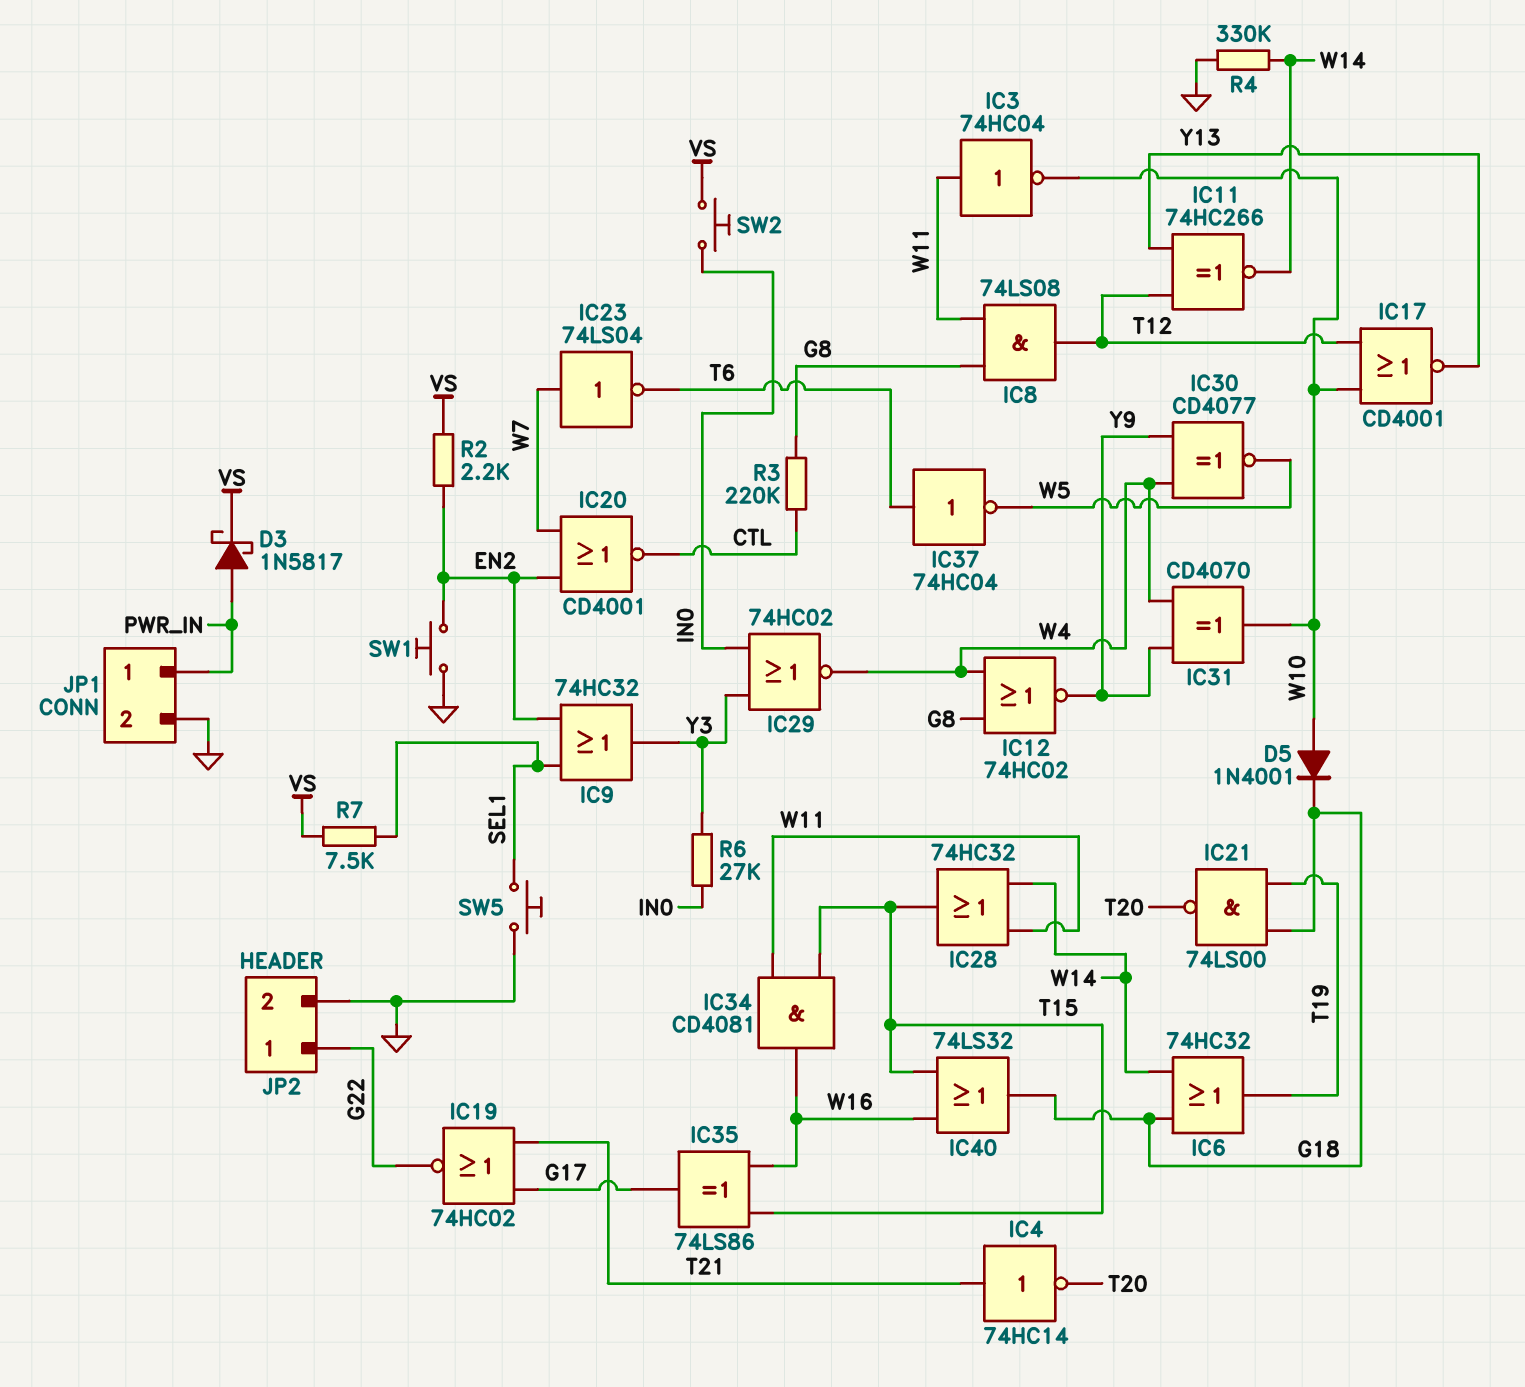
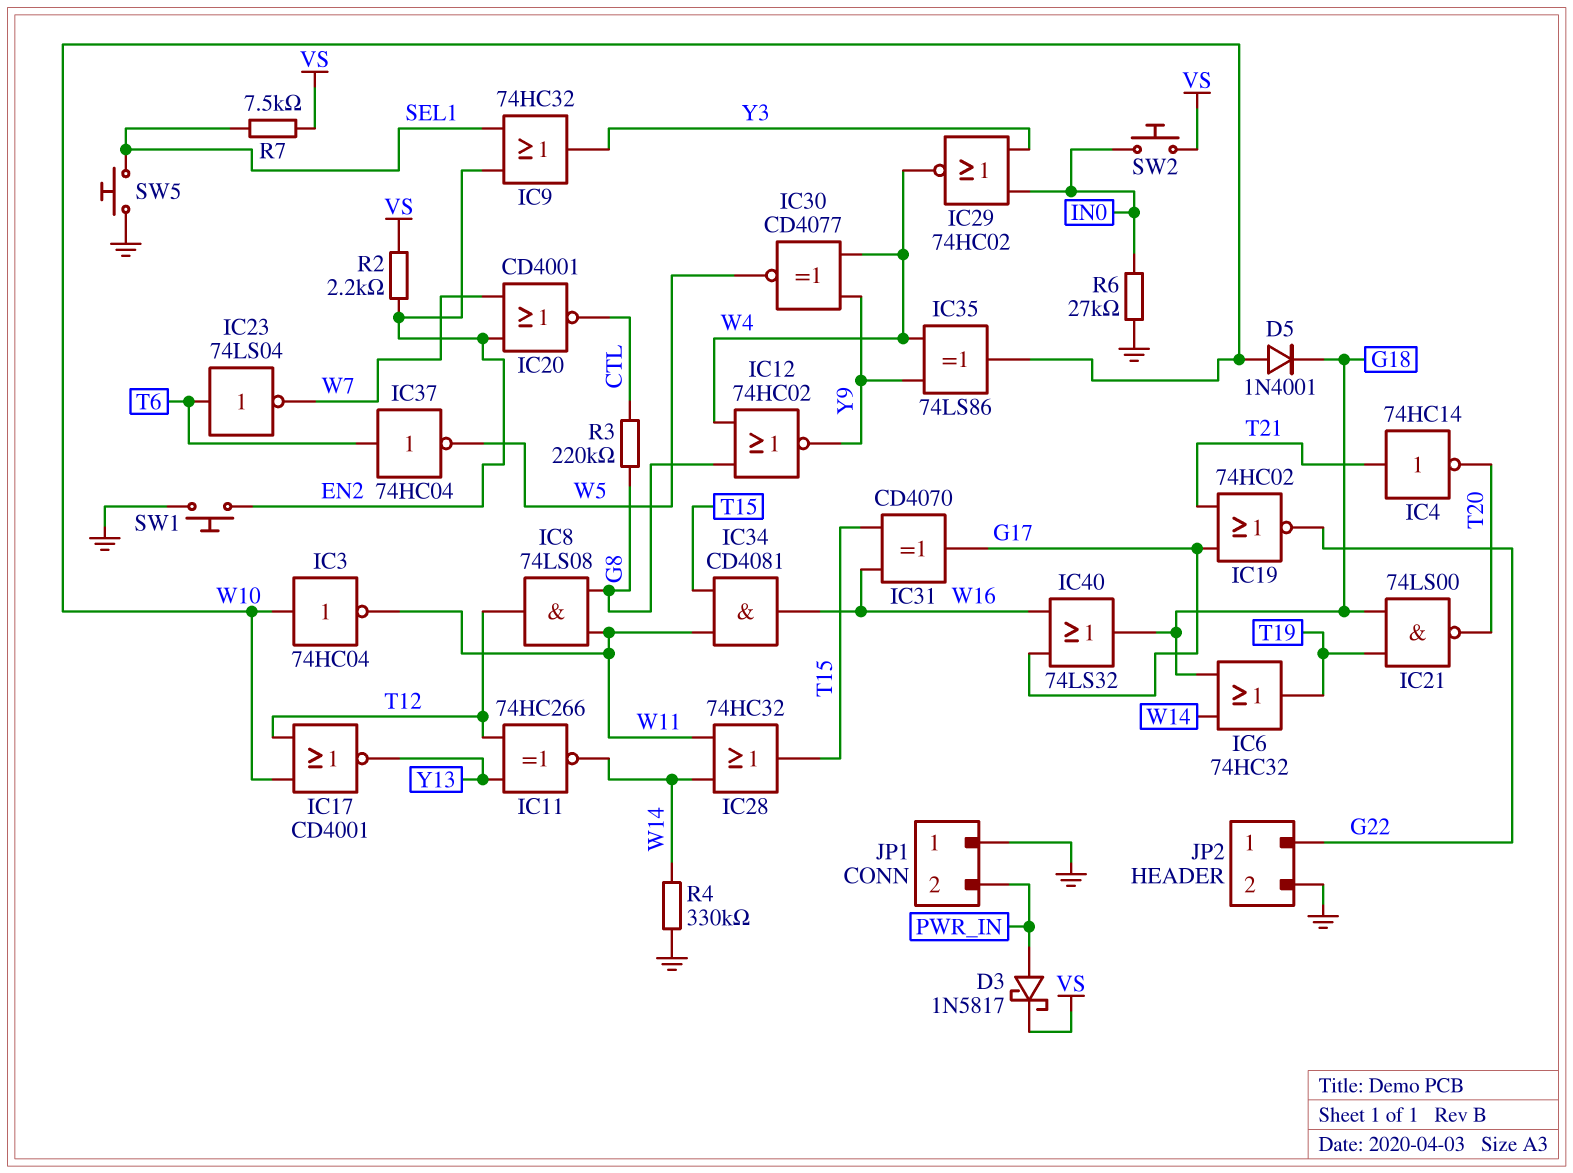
IC3: NOT 74HC04 (in W11, out W10) -> NOT 74HC04 (in W10, out W11)
IC23: NOT 74LS04 (in W7, out T6) -> NOT 74LS04 (in T6, out W7)
IC31: XOR CD4070 (in W4, in Y9, out W10) -> XOR CD4070 (in T15, in W16, out G17)
IC35: XOR 74LS86 (in T15, in W16, out G17) -> XOR 74LS86 (in W4, in Y9, out W10)
IC40: OR 74LS32 (in T15, in W16, out G18) -> OR 74LS32 (in G17, in W16, out G18)
JP1 pin 1: PWR_IN -> GND
JP1 pin 2: GND -> PWR_IN
R6: 27k (IN0, Y3) -> 27k (GND, IN0)

